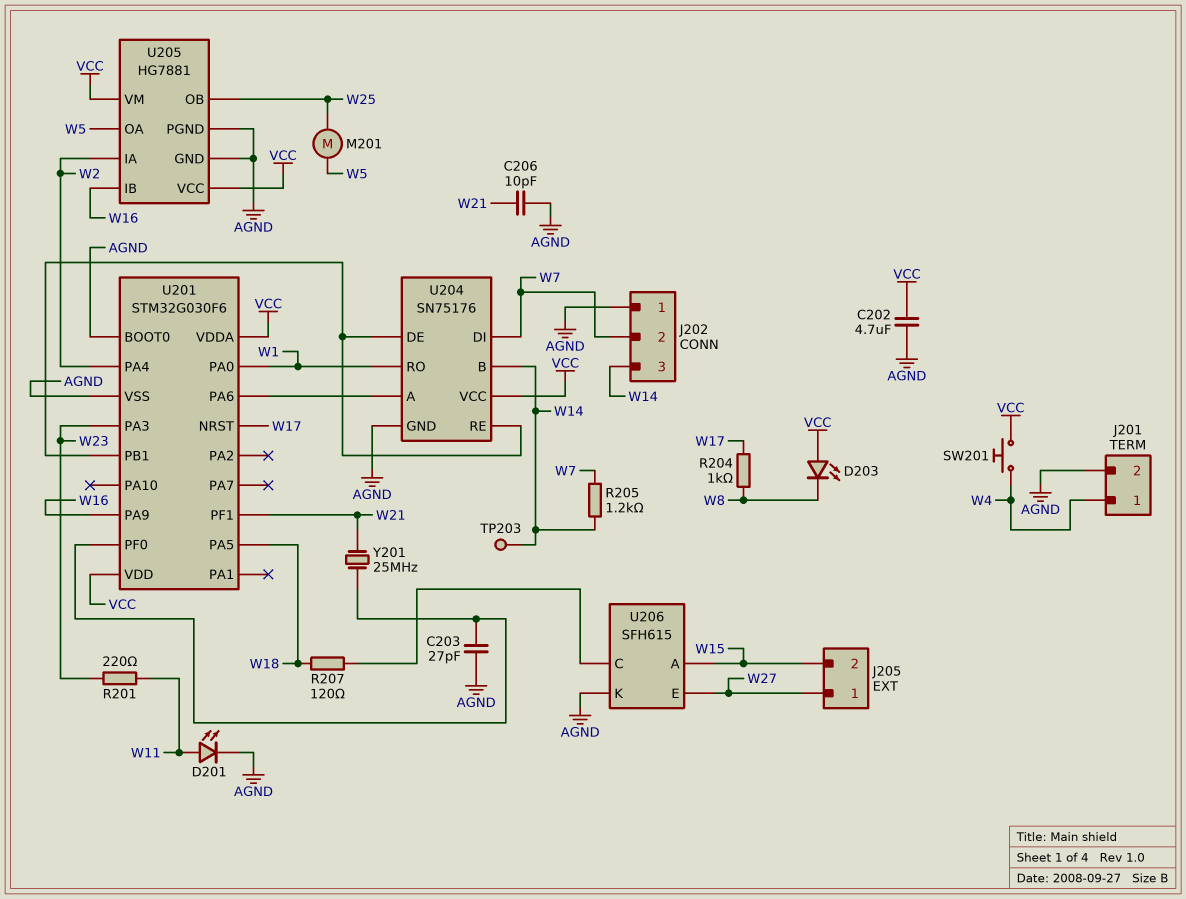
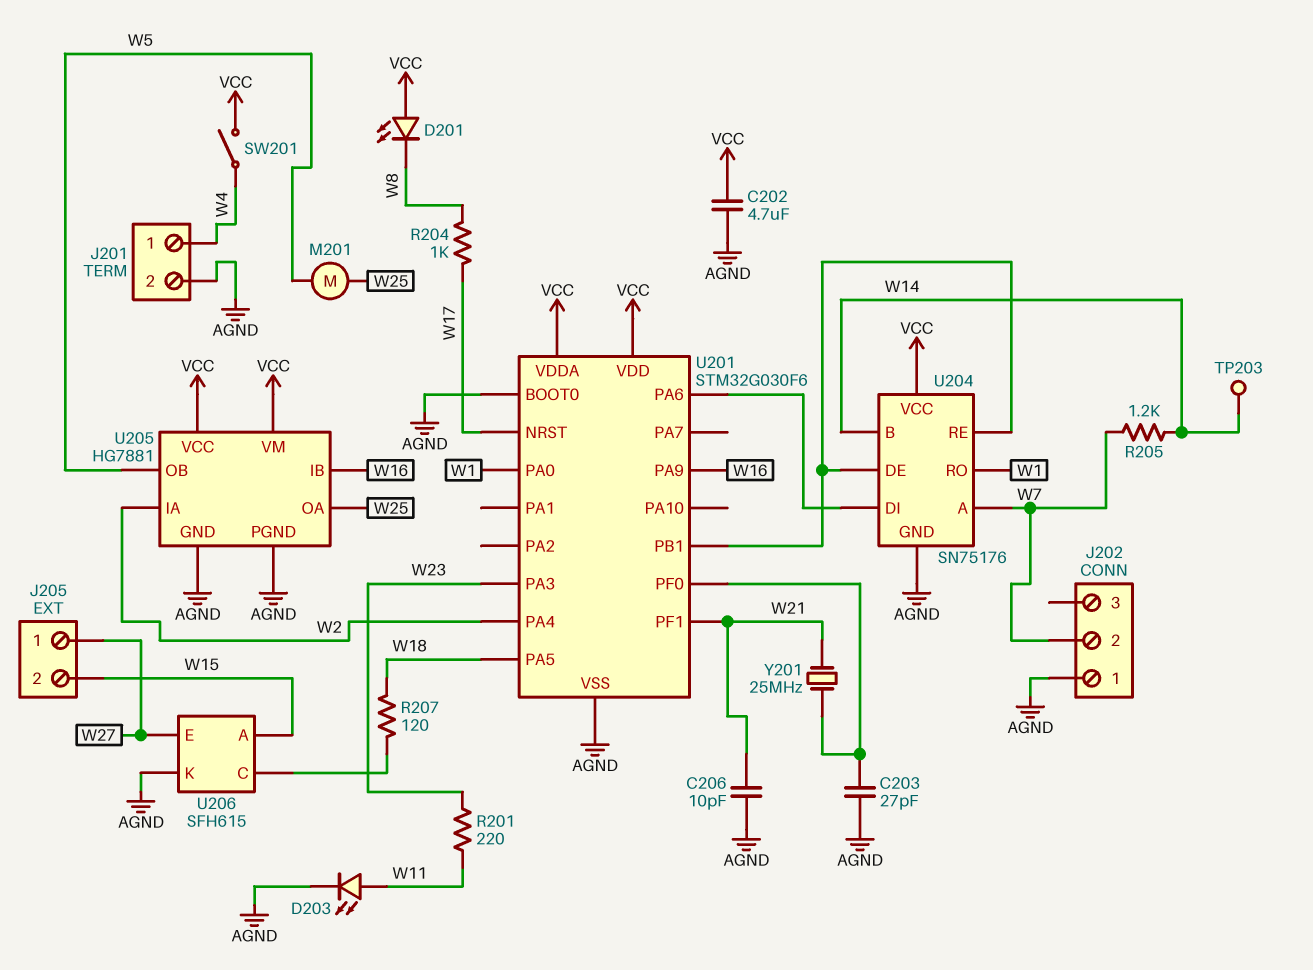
D201: LED (A W11, K AGND) -> LED (A VCC, K W8)
D203: LED (A VCC, K W8) -> LED (A W11, K AGND)
J202 pin 3: W14 -> none
SW201: button (VCC, W4) -> switch (VCC, W4)
U204 pin A: U201/PA6 -> W7
U204 pin DI: W7 -> U201/PA6
U205 pin OA: W5 -> W25
U205 pin OB: W25 -> W5

